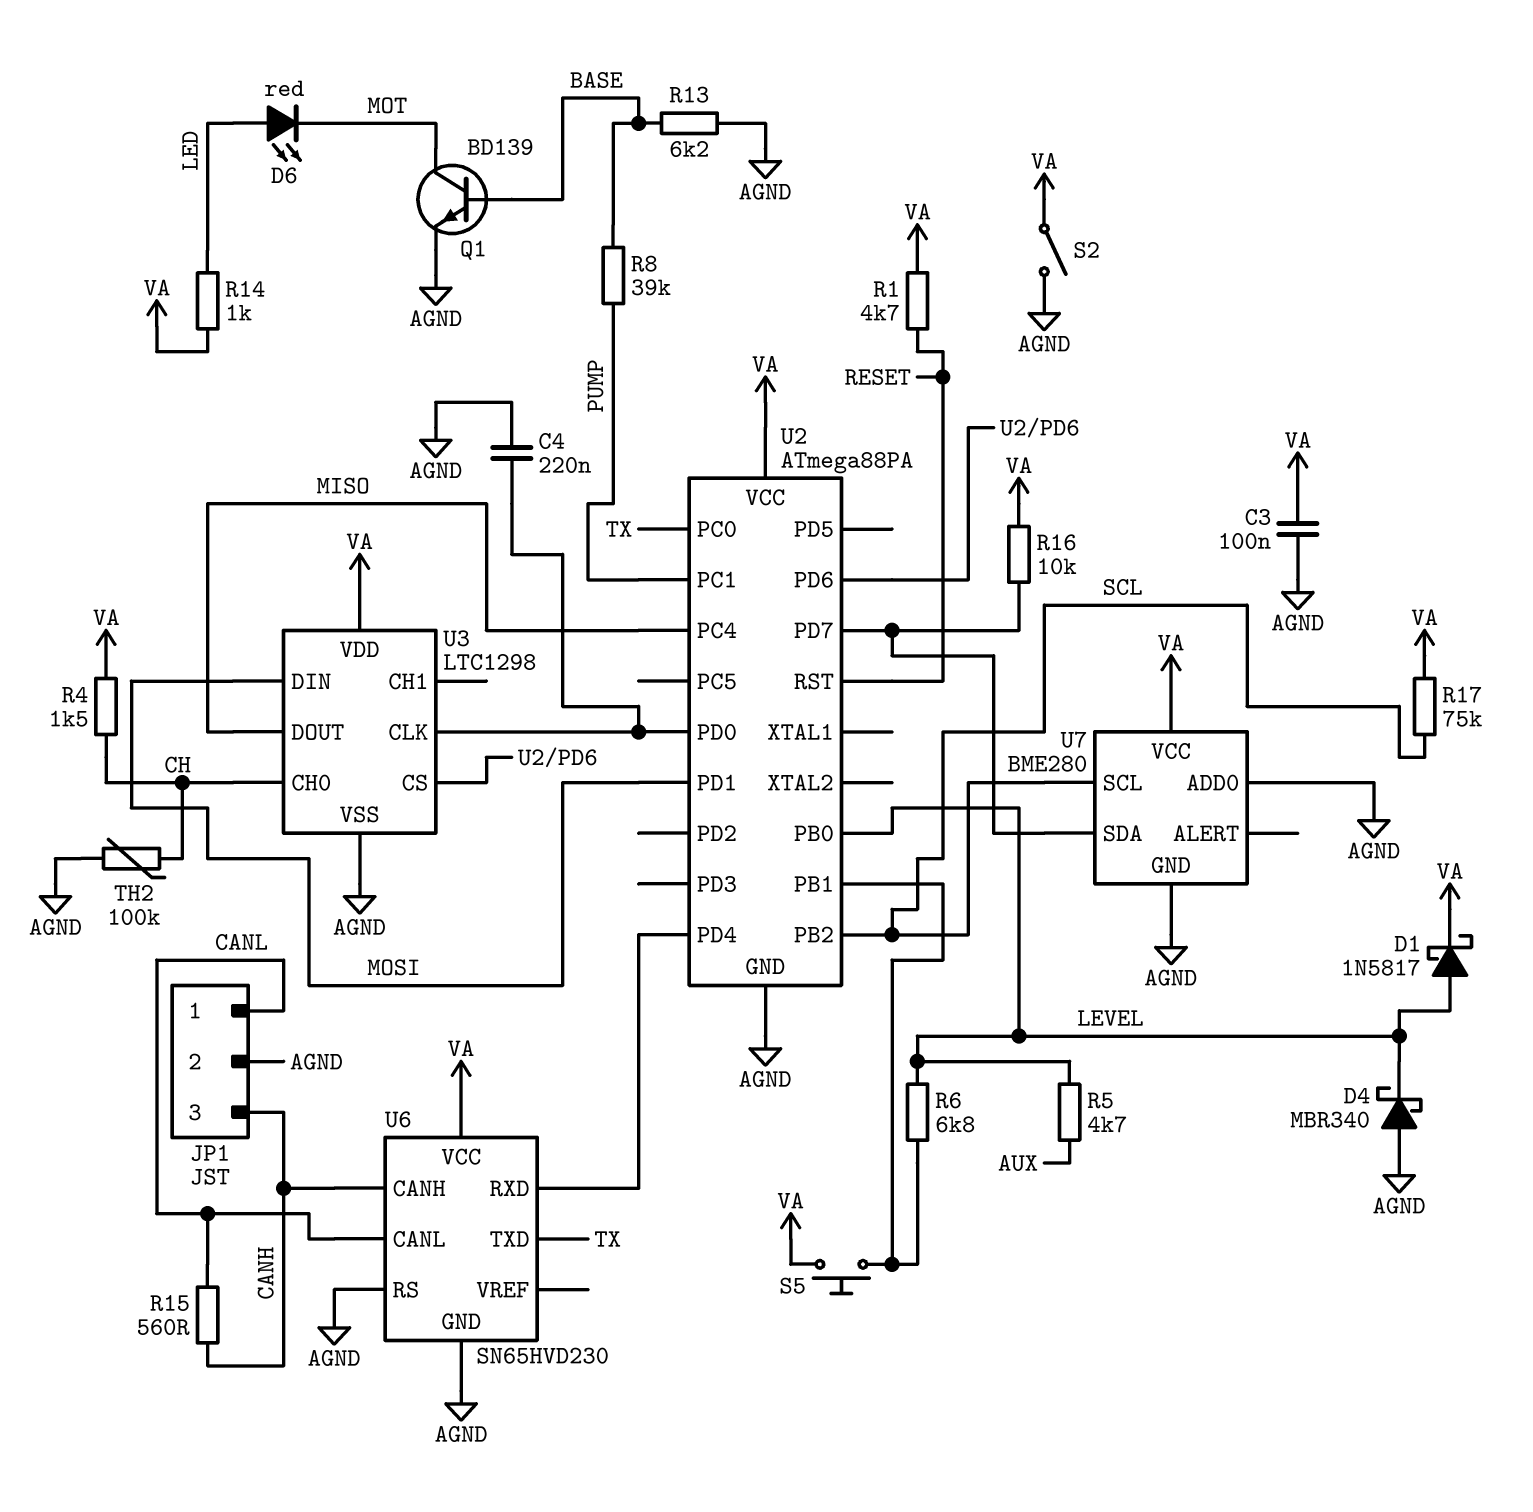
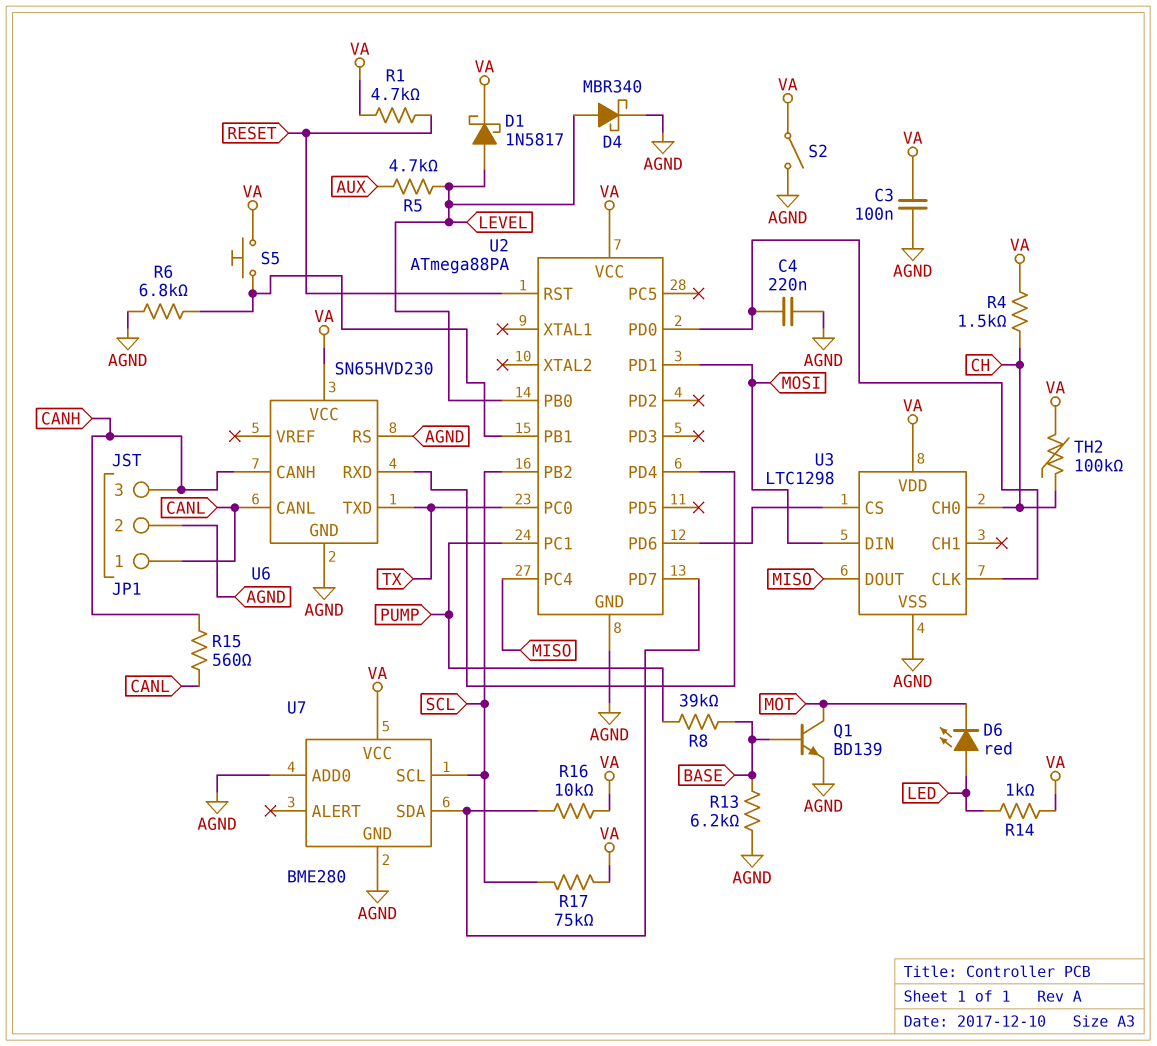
D4: schottky MBR340 (A AGND, K LEVEL) -> schottky MBR340 (A LEVEL, K AGND)
R6: 6.8k (LEVEL, U2/PB1) -> 6.8k (AGND, U2/PB1)
TH2: 100k (AGND, CH) -> 100k (CH, VA)

